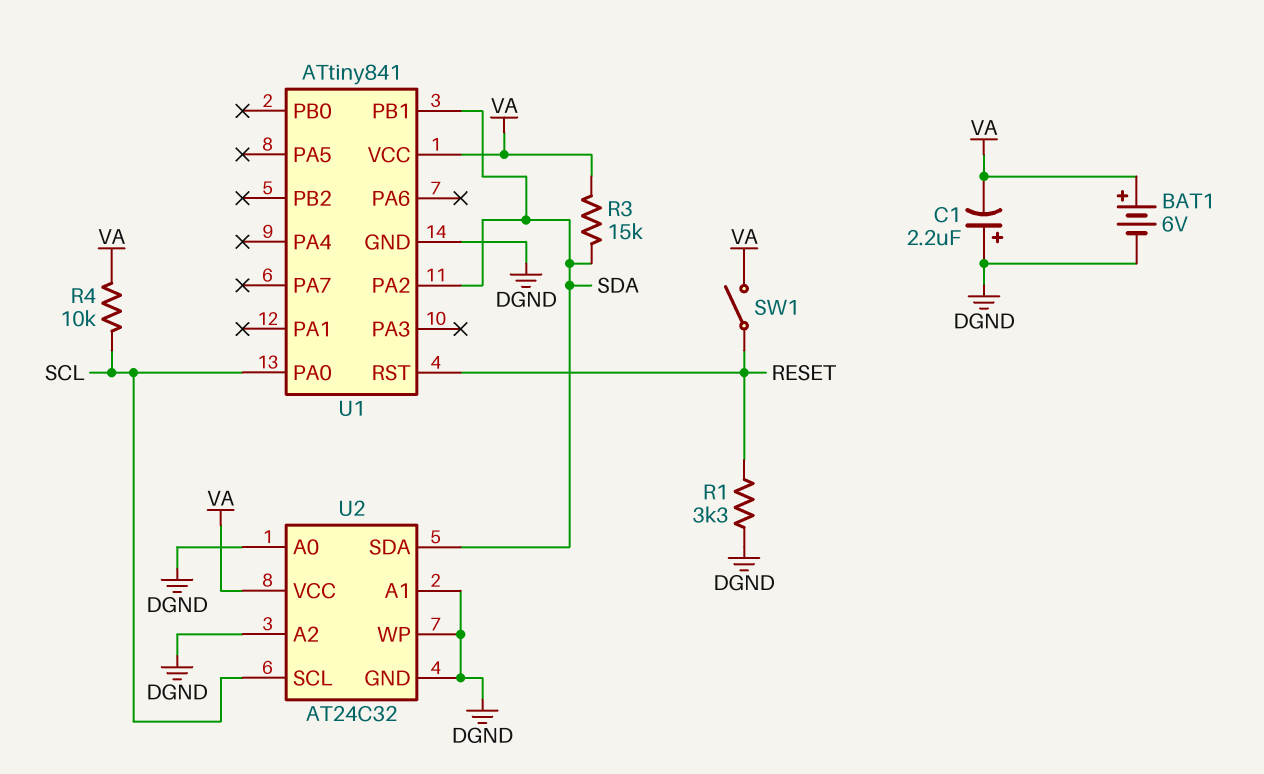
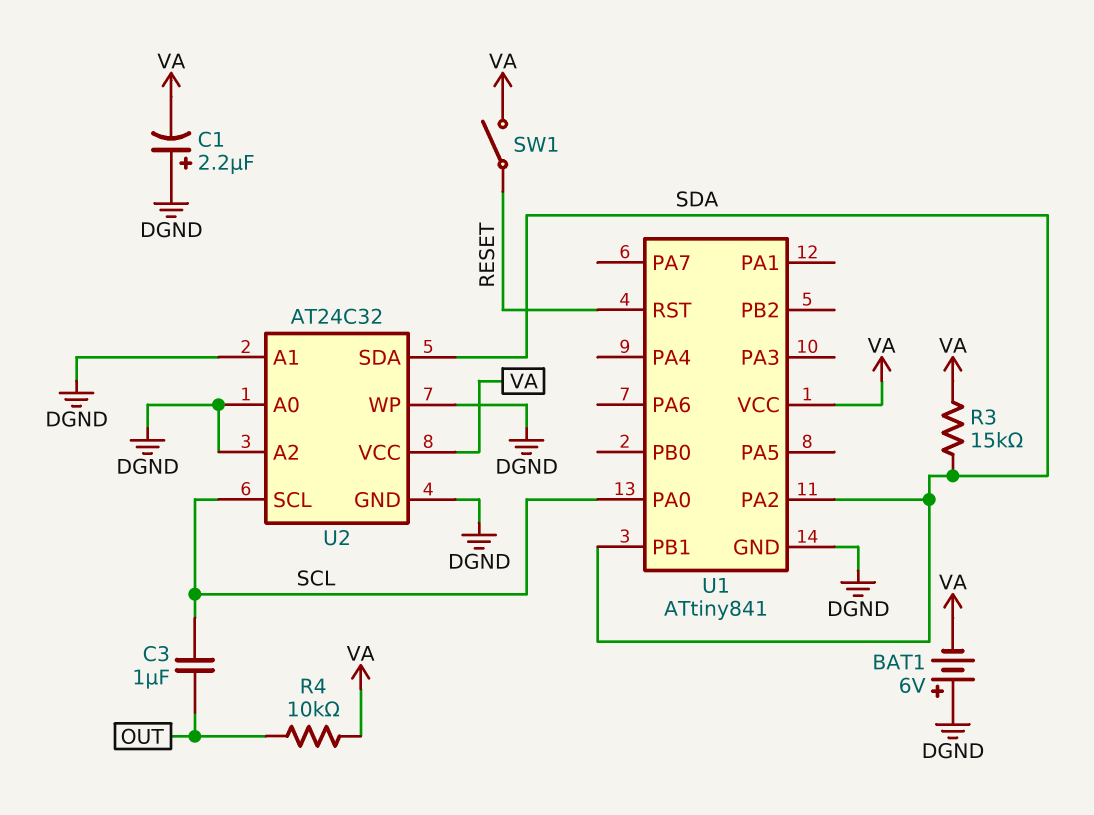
BAT1: 6V (plus VA, minus DGND) -> 6V (plus DGND, minus VA)
C3: none -> 1uF (OUT, SCL)
R1: 3.3k (DGND, RESET) -> none
R4: 10k (SCL, VA) -> 10k (OUT, VA)

